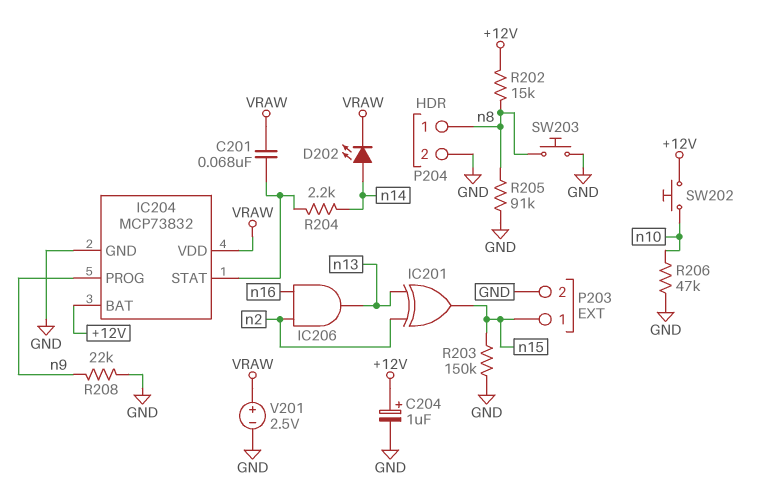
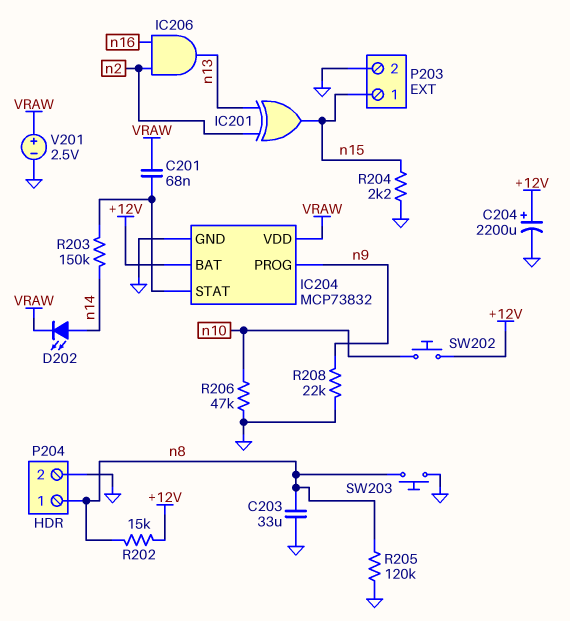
C203: none -> 33uF (GND, n8)
C204: 1uF (plus +12V, minus GND) -> 2200uF (plus +12V, minus GND)
R203: 150k (GND, n15) -> 150k (IC204/STAT, n14)
R204: 2.2k (IC204/STAT, n14) -> 2.2k (GND, n15)
R205: 91k (GND, n8) -> 120k (GND, n8)

